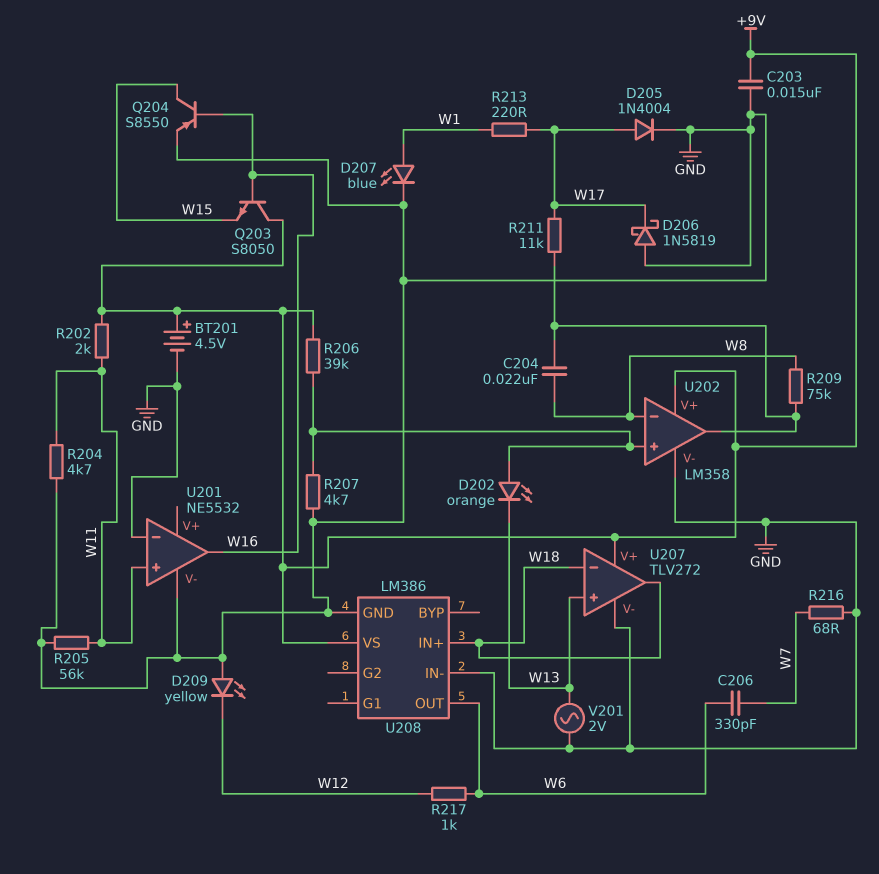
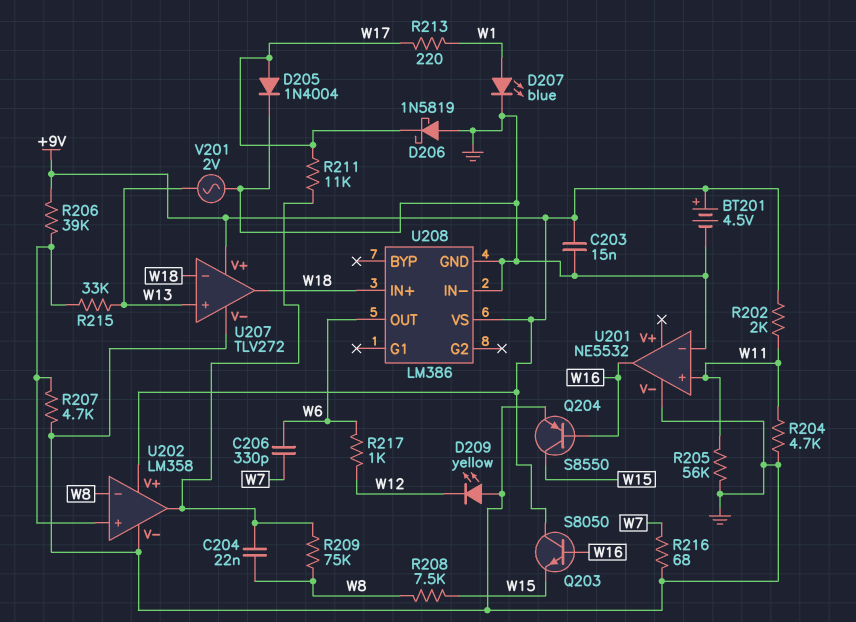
D202: LED orange (A U202/in+, K W13) -> none
R208: none -> 7.5k (W8, W15)
R215: none -> 33k (U202/in+, W13)

